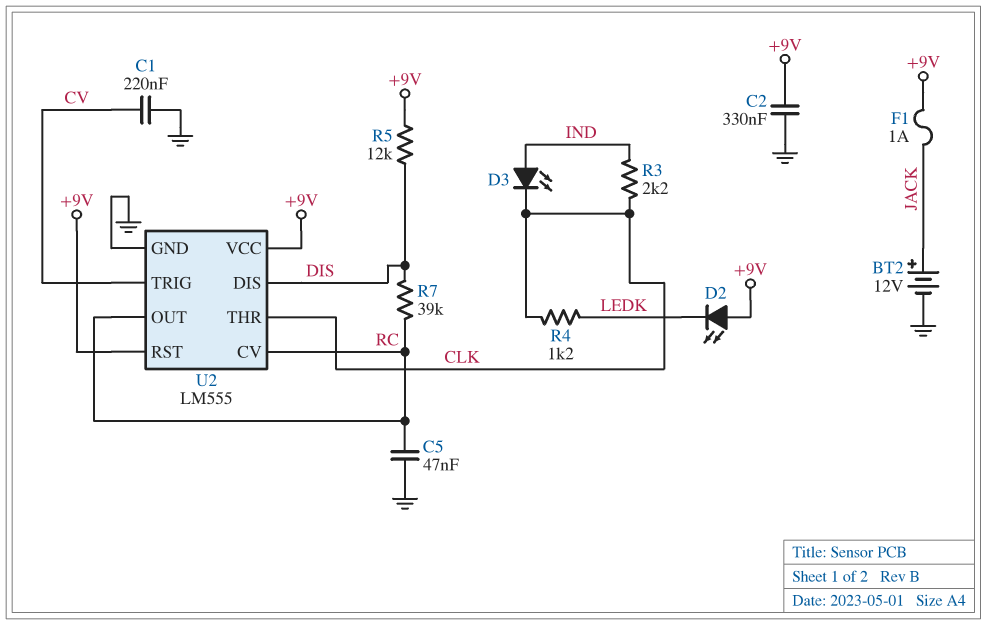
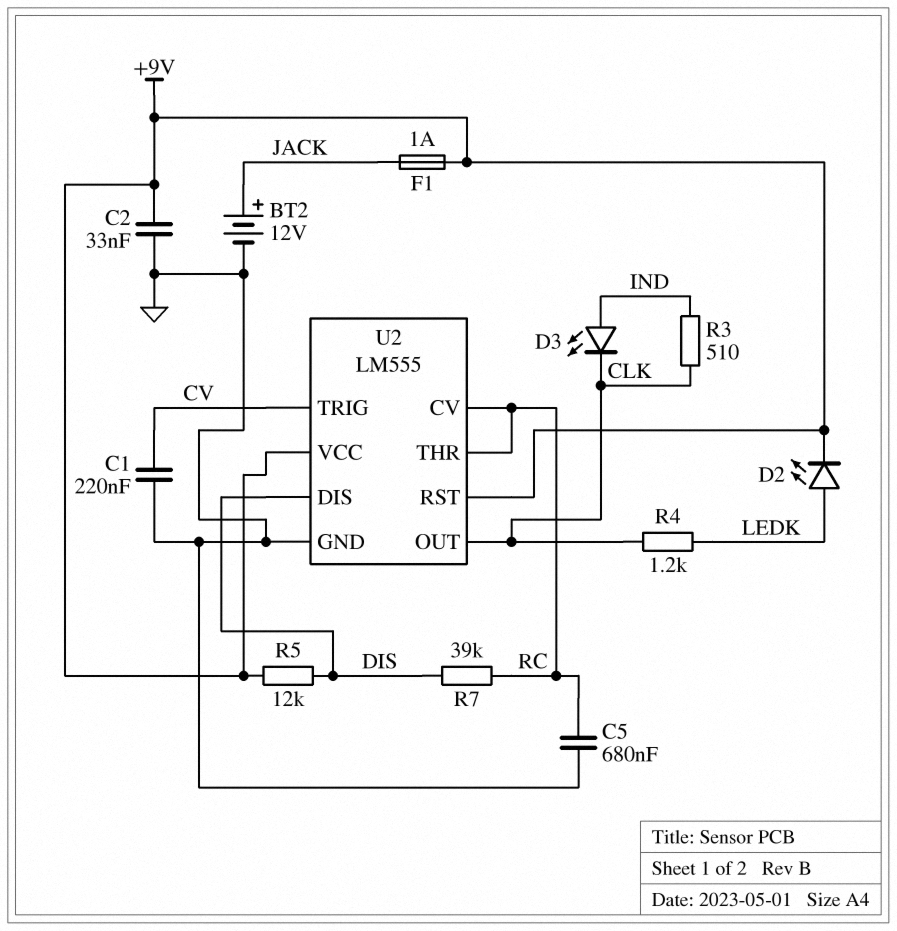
C2: 330nF (+9V, GND) -> 33nF (+9V, GND)
C5: 47nF (GND, RC) -> 680nF (GND, RC)
D2: LED (A +9V, K LEDK) -> LED (A LEDK, K +9V)
R3: 2.2k (CLK, IND) -> 510 (CLK, IND)
U2 pin OUT: RC -> CLK
U2 pin THR: CLK -> RC

